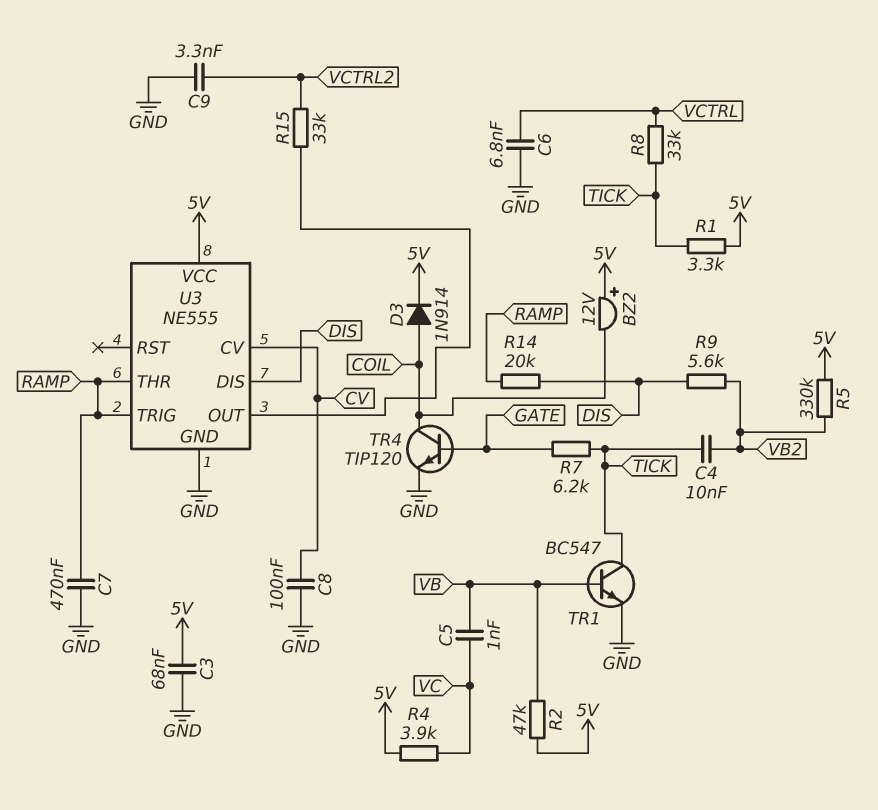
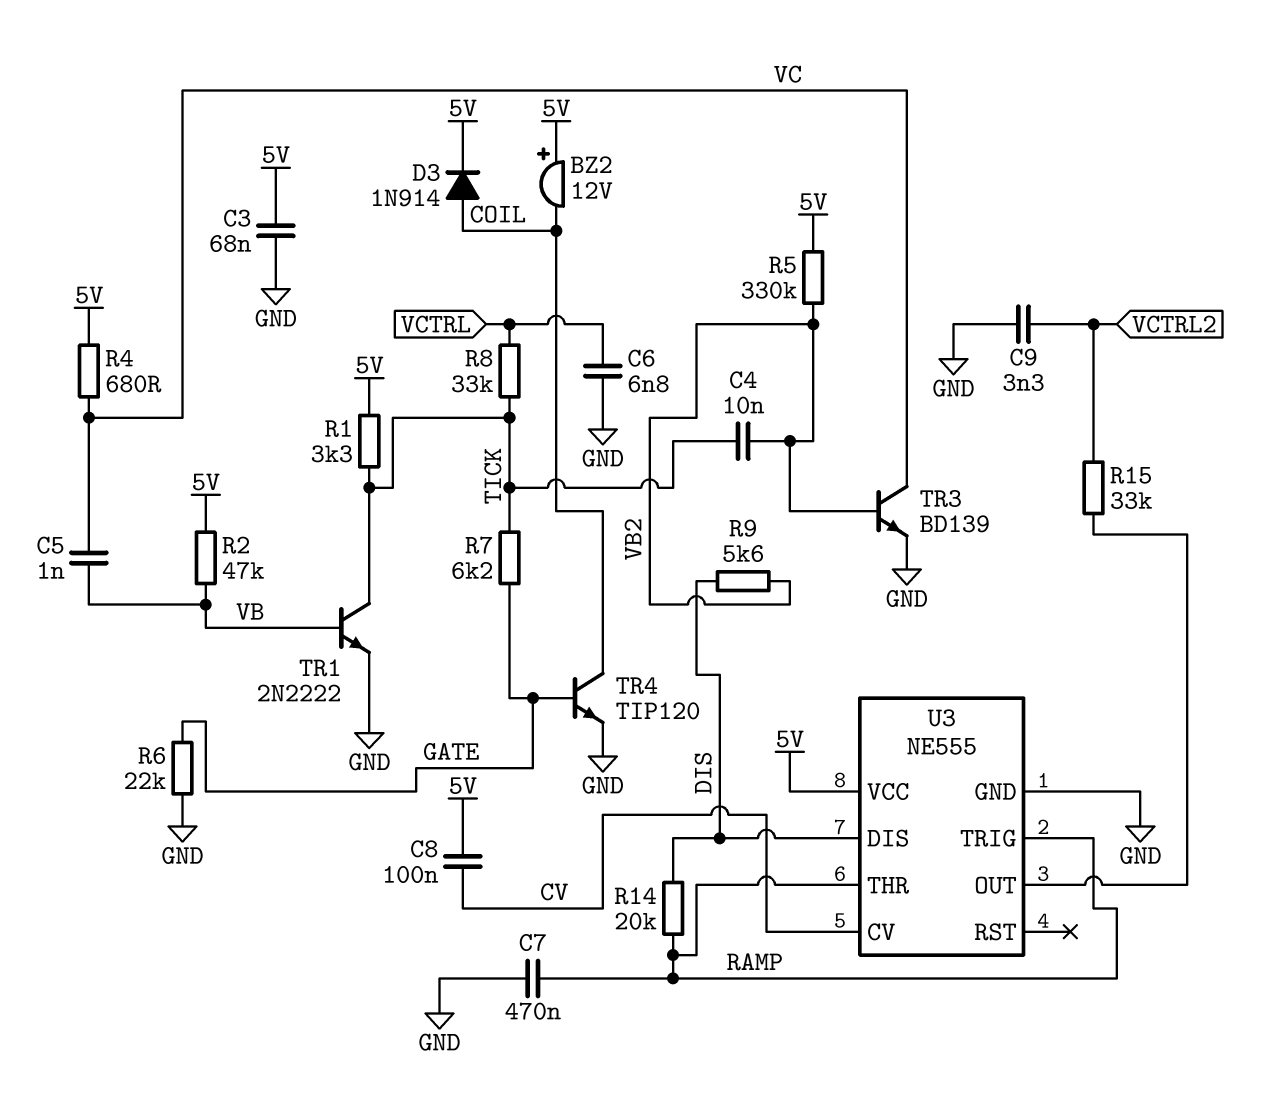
C8: 100nF (CV, GND) -> 100nF (5V, CV)
R4: 3.9k (5V, VC) -> 680 (5V, VC)
R6: none -> 22k (GATE, GND)
TR1: NPN BC547 (B VB, C TICK, E GND) -> NPN 2N2222 (B VB, C TICK, E GND)
TR3: none -> NPN BD139 (B VB2, C VC, E GND)

